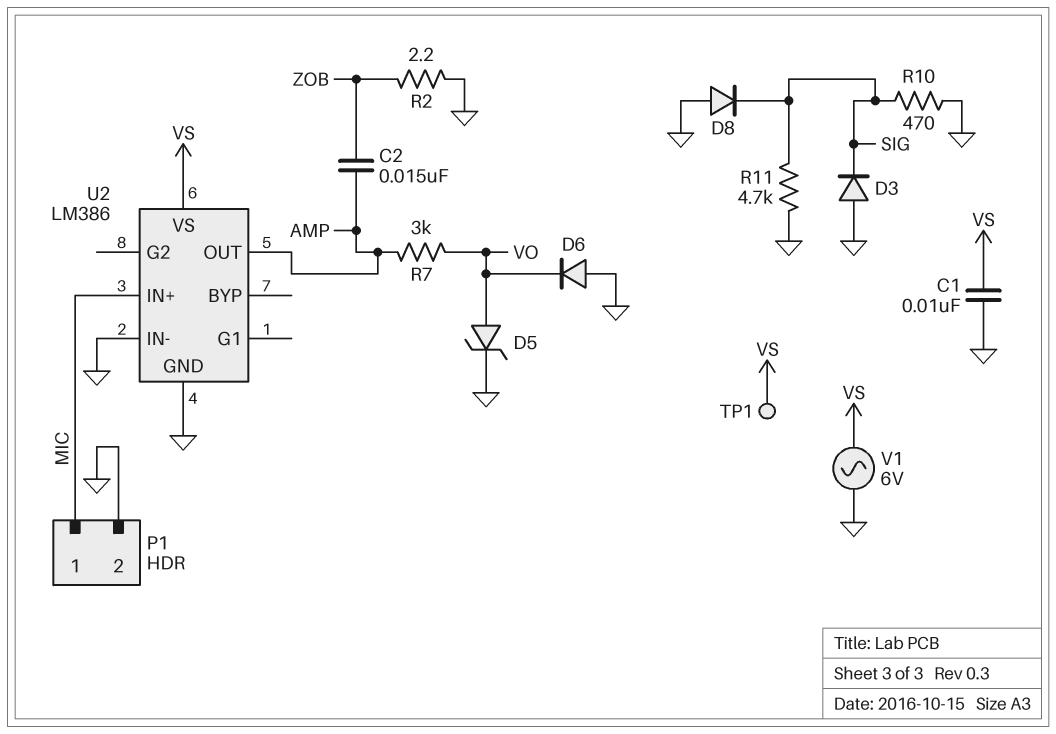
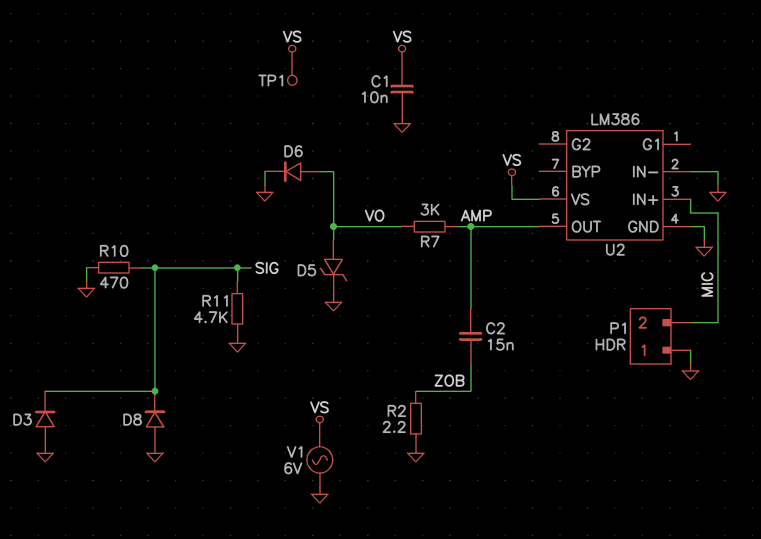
D6: diode (A GND, K VO) -> diode (A VO, K GND)
P1 pin 1: MIC -> GND
P1 pin 2: GND -> MIC

